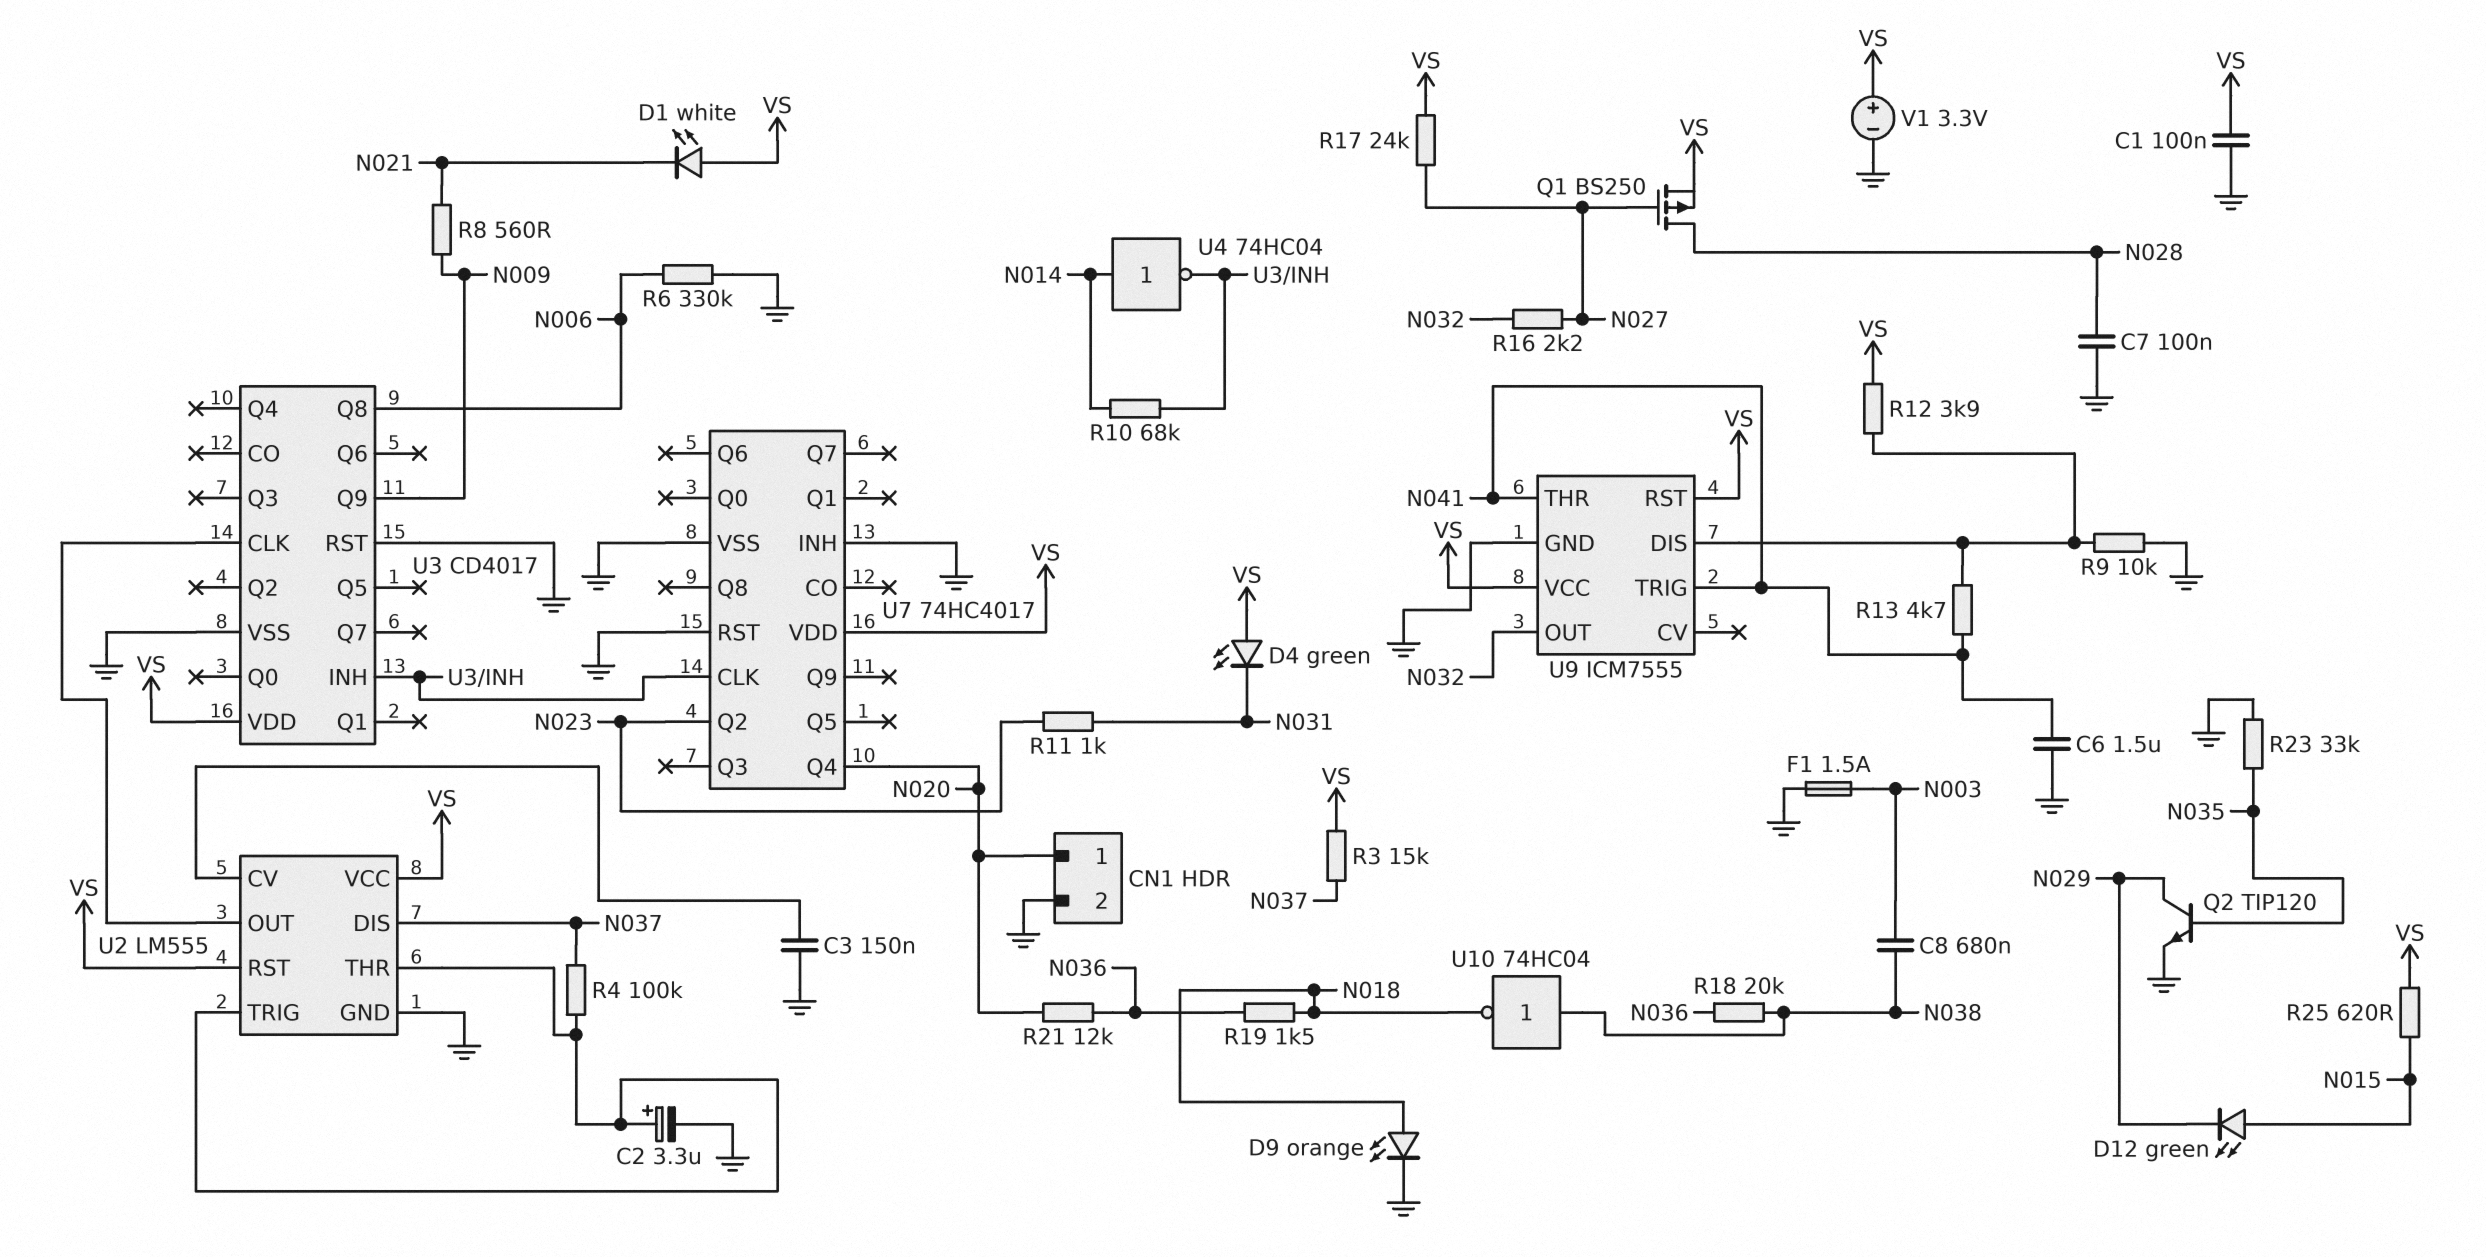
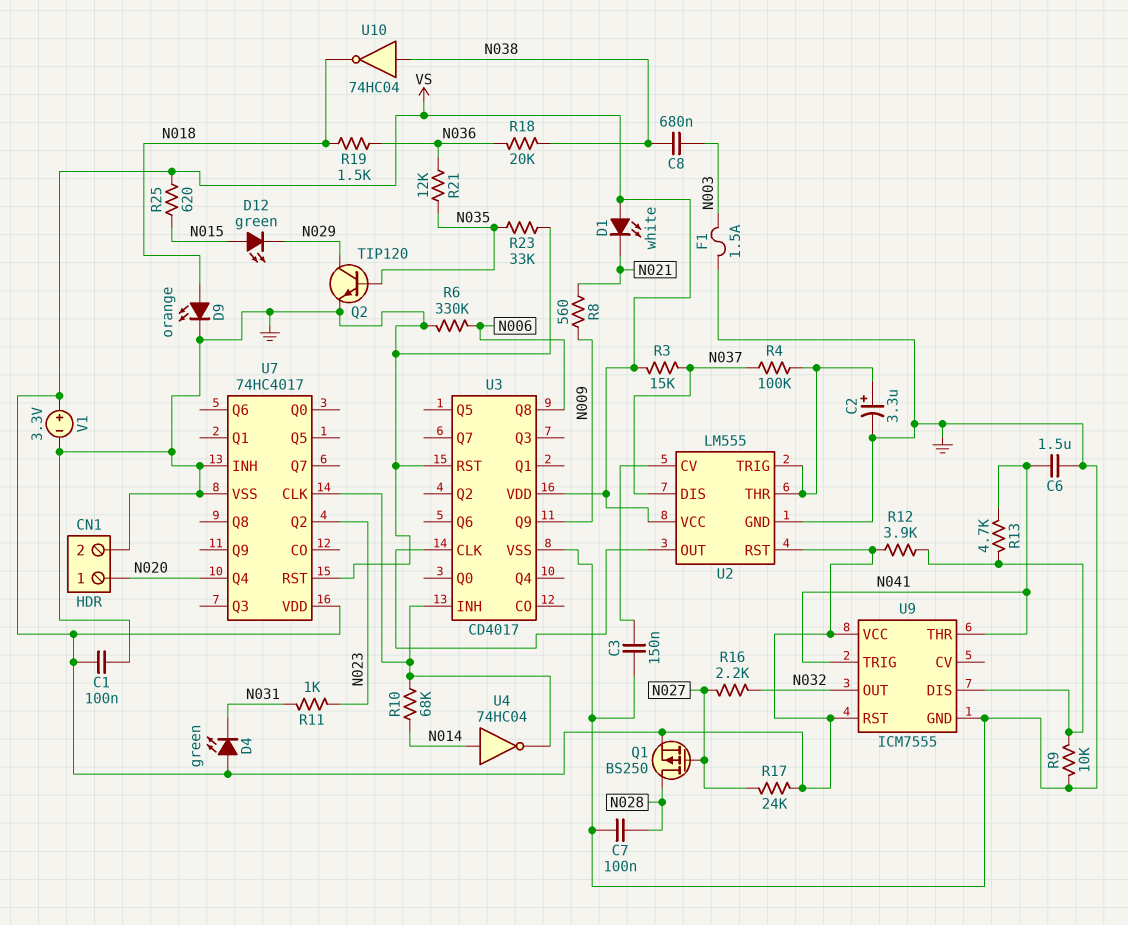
R21: 12k (N020, N036) -> 12k (N035, N036)

